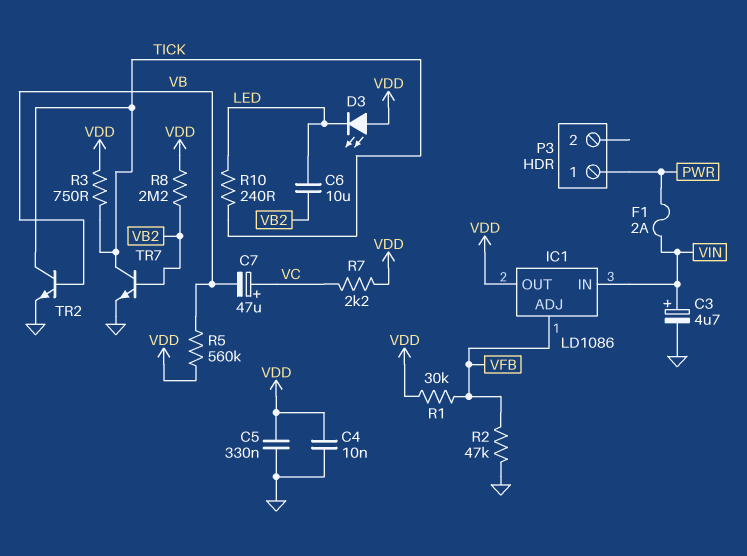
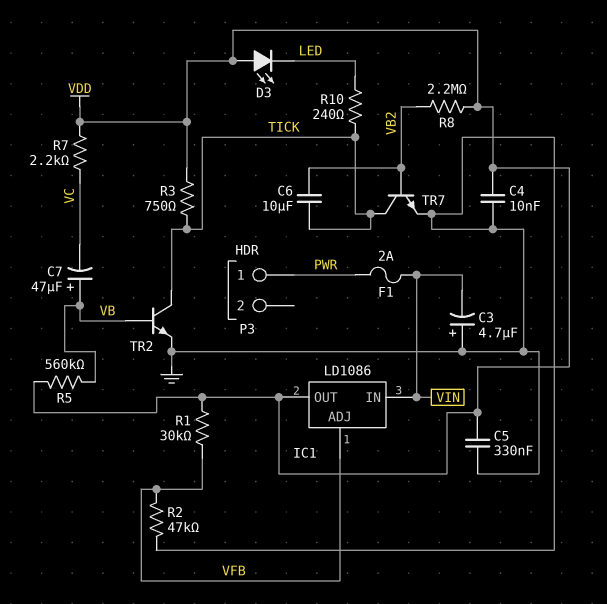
C3: 4.7uF (plus VIN, minus GND) -> 4.7uF (plus GND, minus VIN)
C6: 10uF (LED, VB2) -> 10uF (TICK, VB2)
C7: 47uF (plus VC, minus VB) -> 47uF (plus VB, minus VC)

